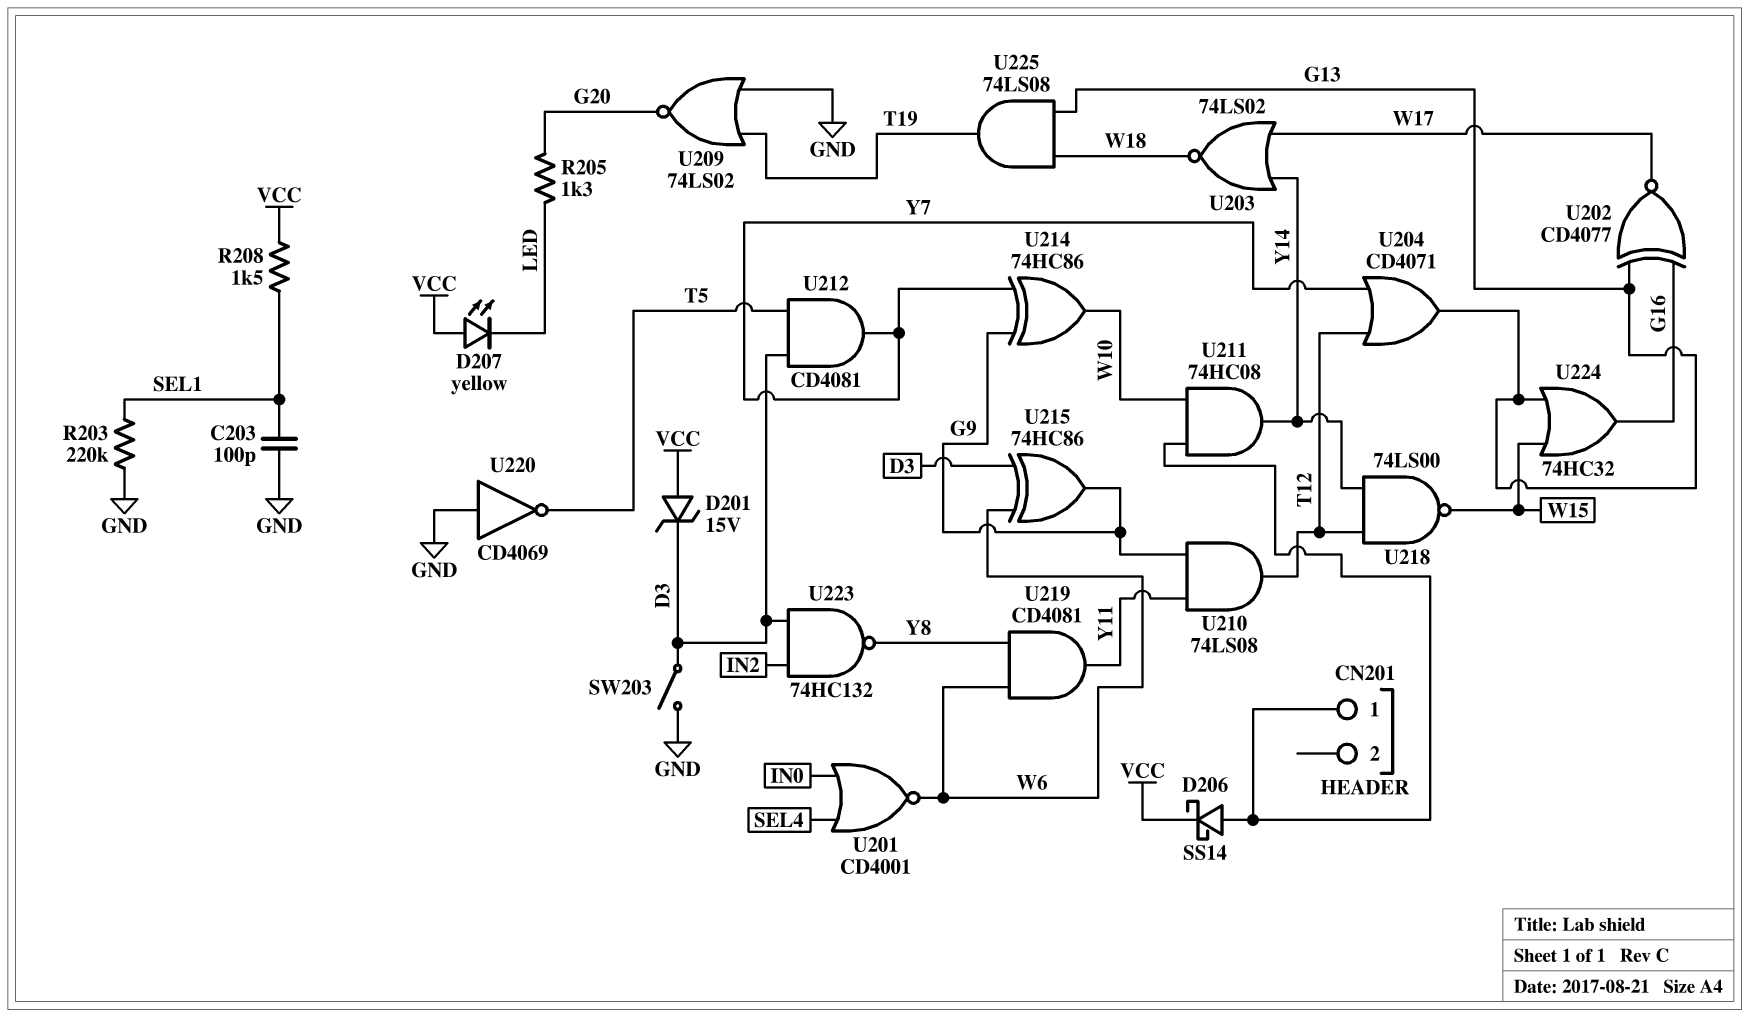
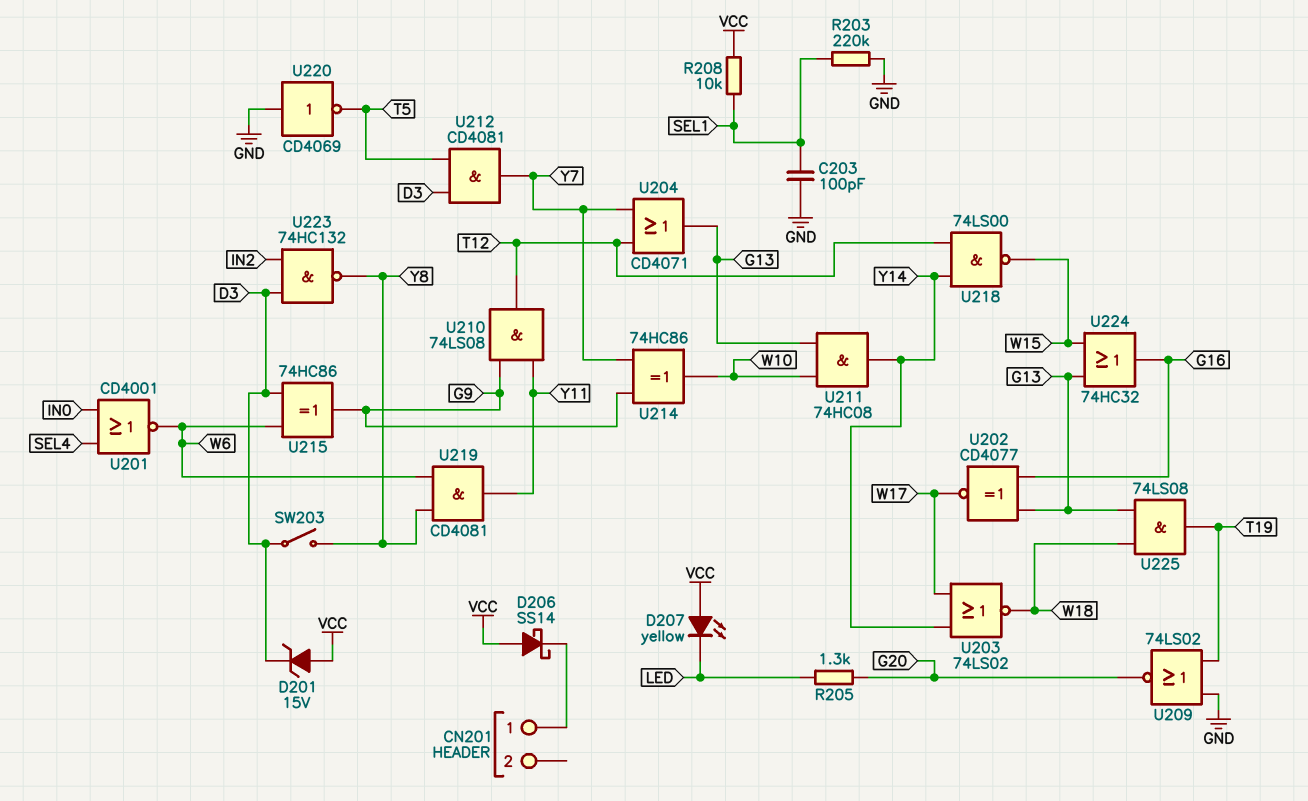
D206: schottky SS14 (A CN201/1, K VCC) -> schottky SS14 (A VCC, K CN201/1)
R208: 1.5k (SEL1, VCC) -> 10k (SEL1, VCC)
SW203: switch (D3, GND) -> switch (D3, Y8)
U211: AND 74HC08 (in CN201/1, in W10, out Y14) -> AND 74HC08 (in G13, in W10, out Y14)

